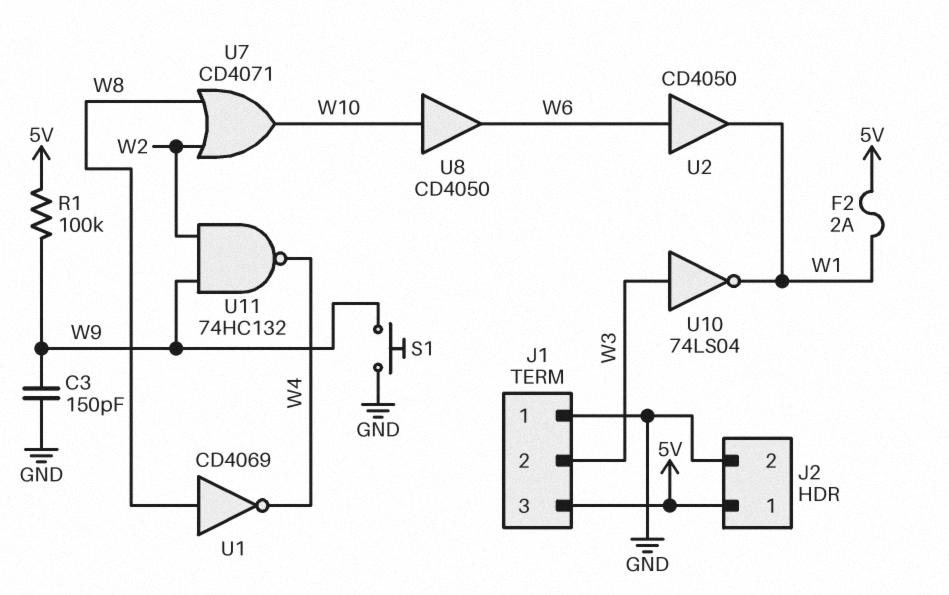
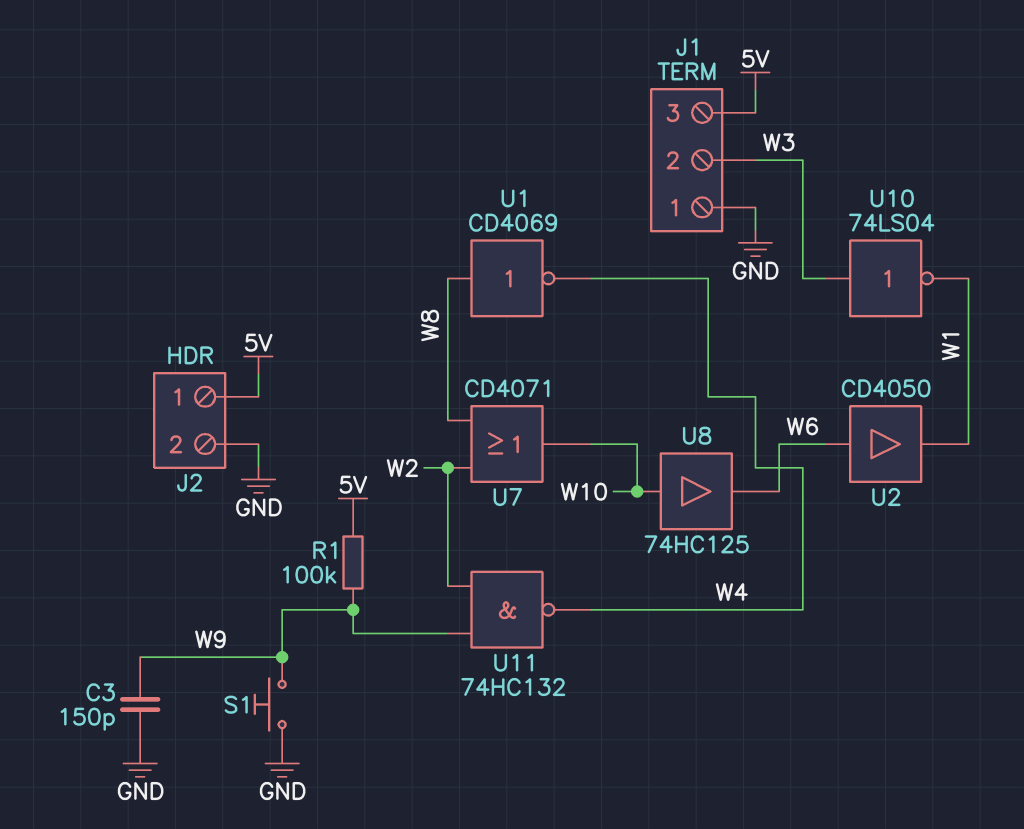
F2: 2A (5V, W1) -> none
U8: buffer CD4050 (in W10, out W6) -> buffer 74HC125 (in W10, out W6)

